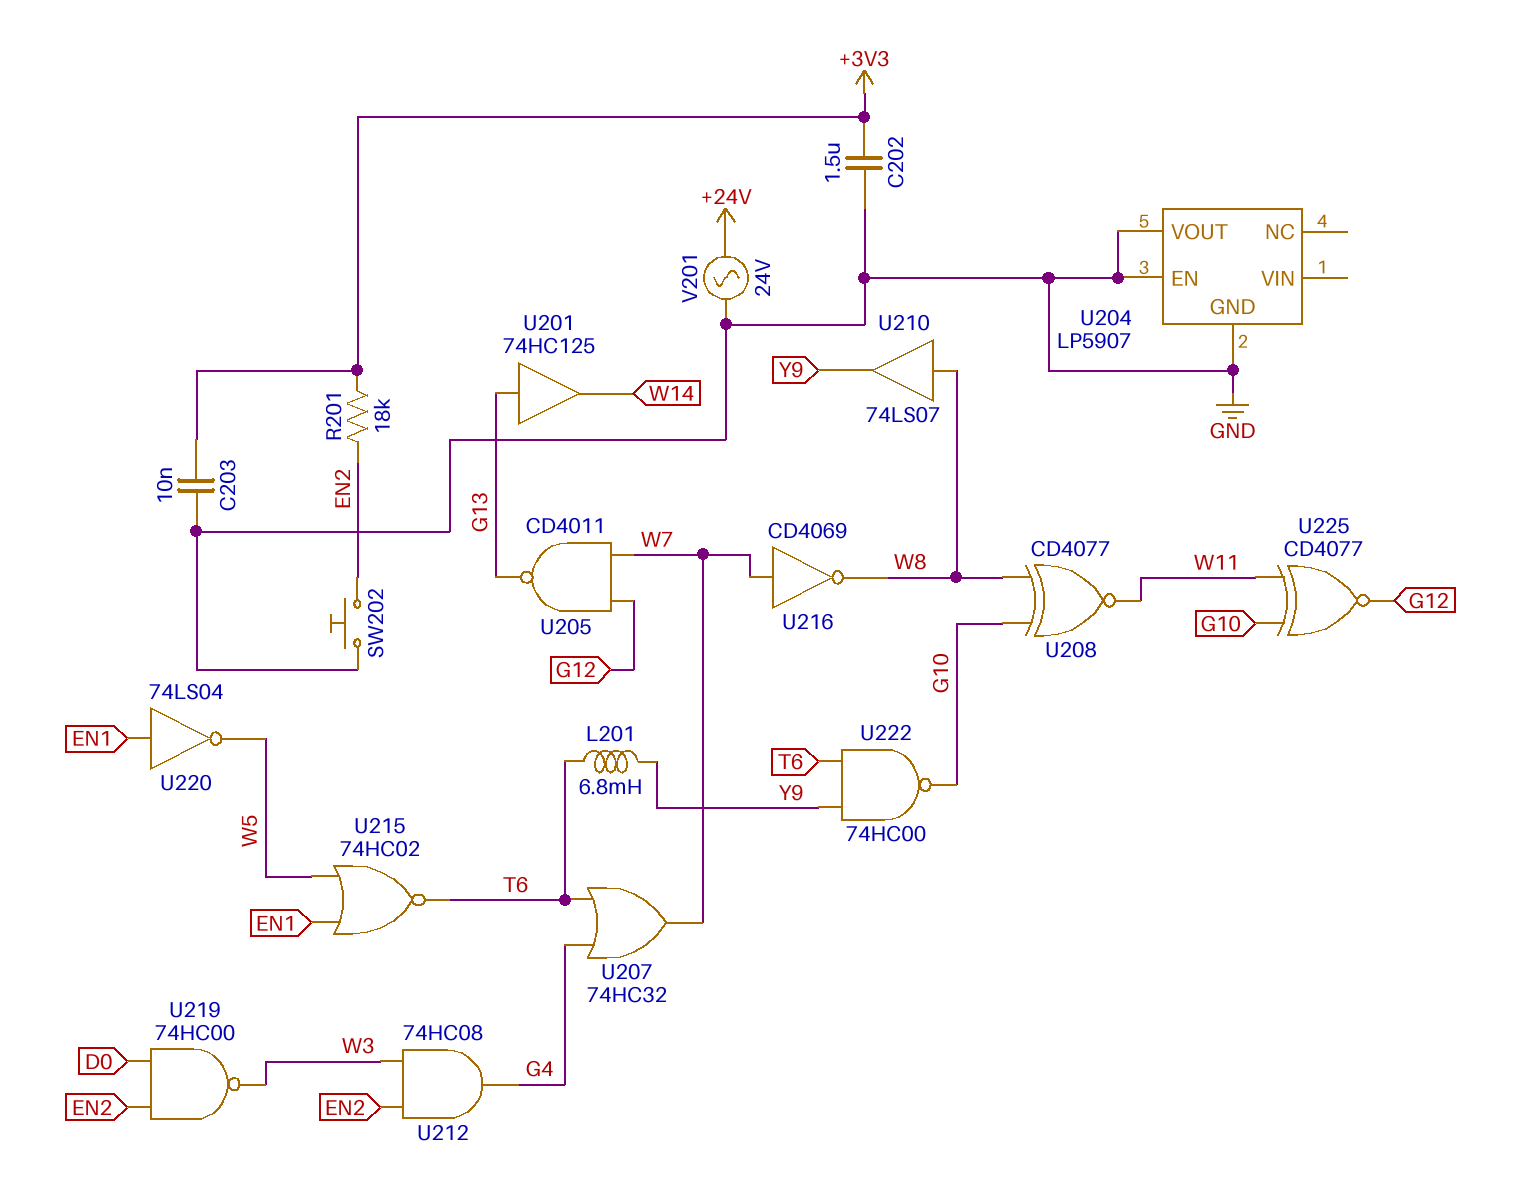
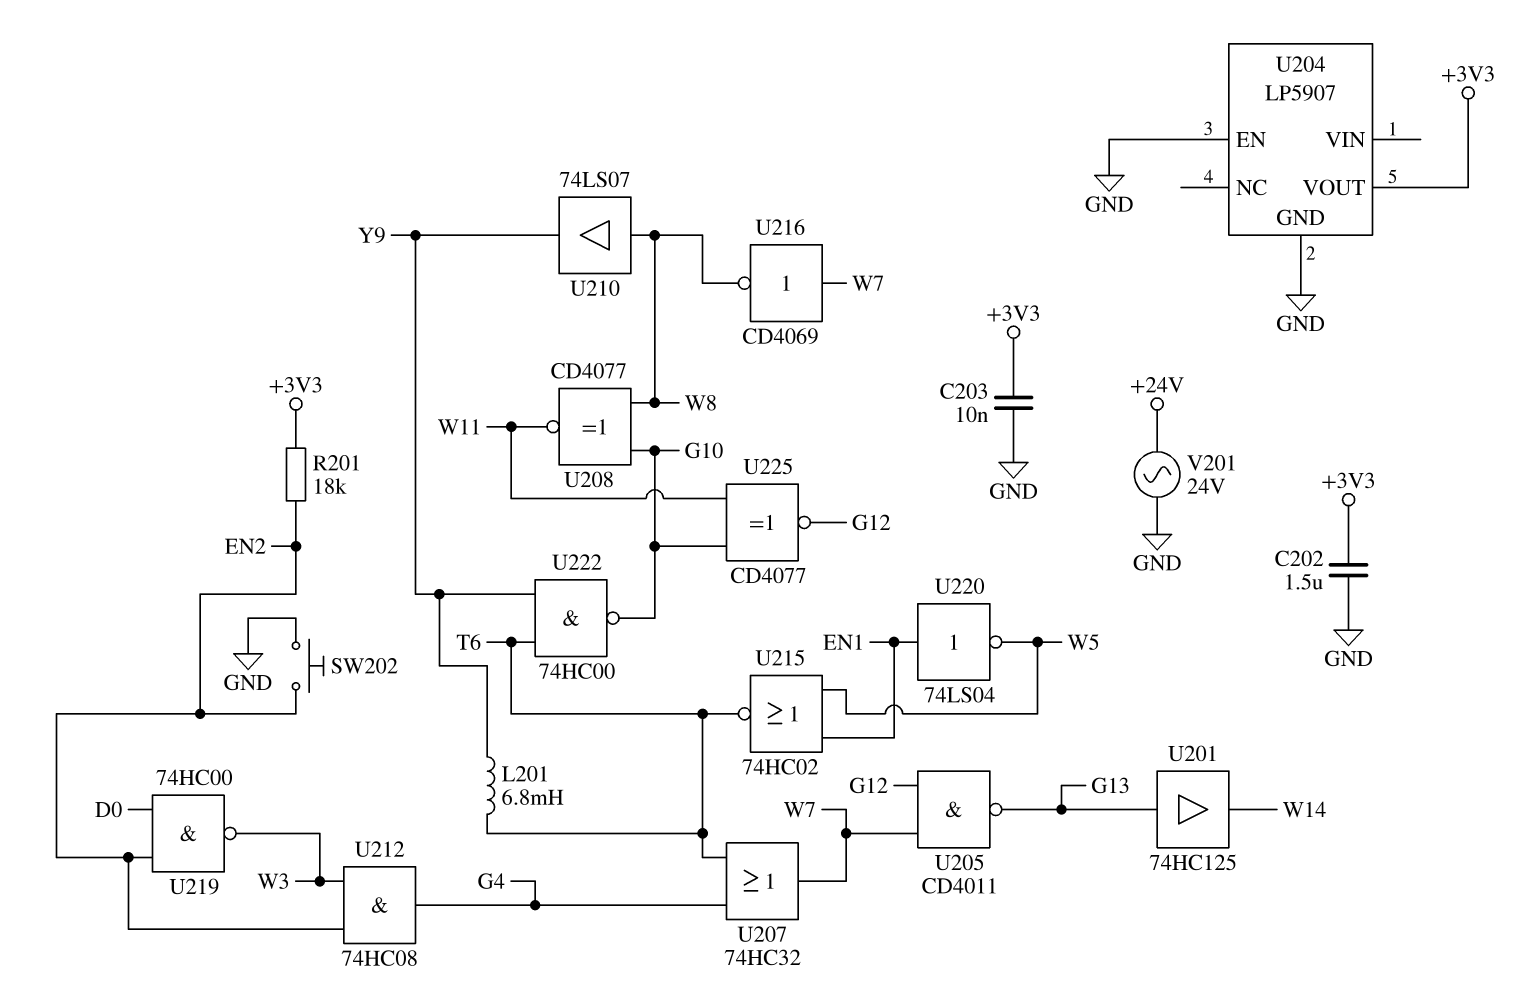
U204 pin VOUT: GND -> +3V3

